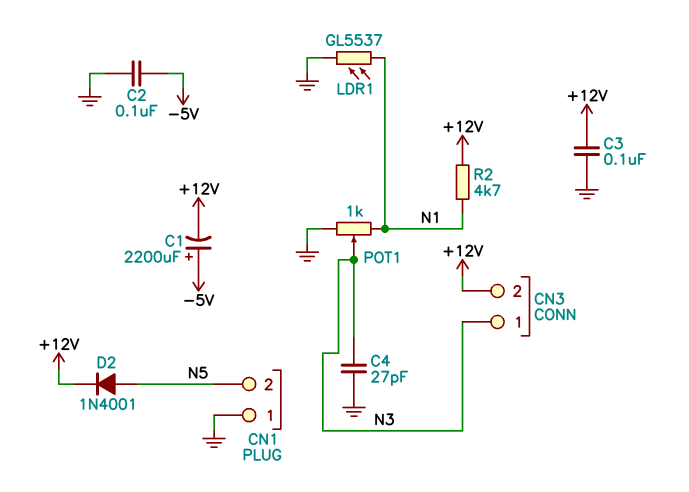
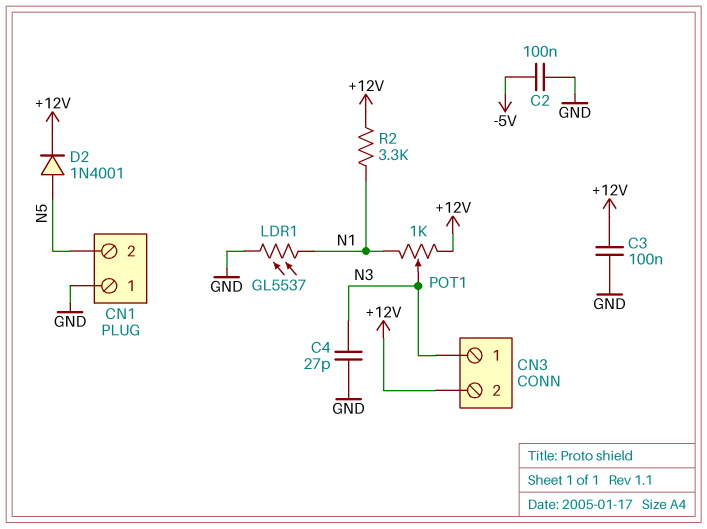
C1: 2200uF (plus -5V, minus +12V) -> none
POT1: 1k (GND, N1, wiper N3) -> 1k (+12V, N1, wiper N3)
R2: 4.7k (+12V, N1) -> 3.3k (+12V, N1)

